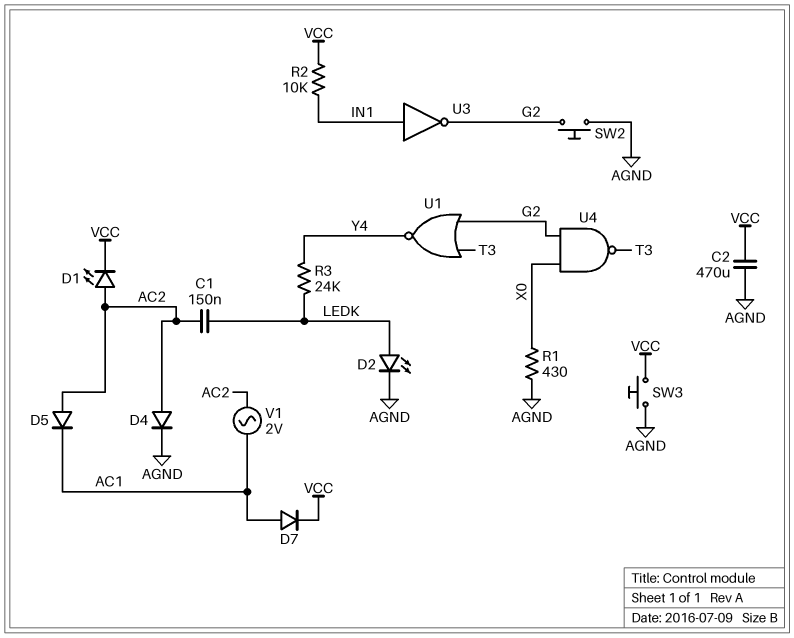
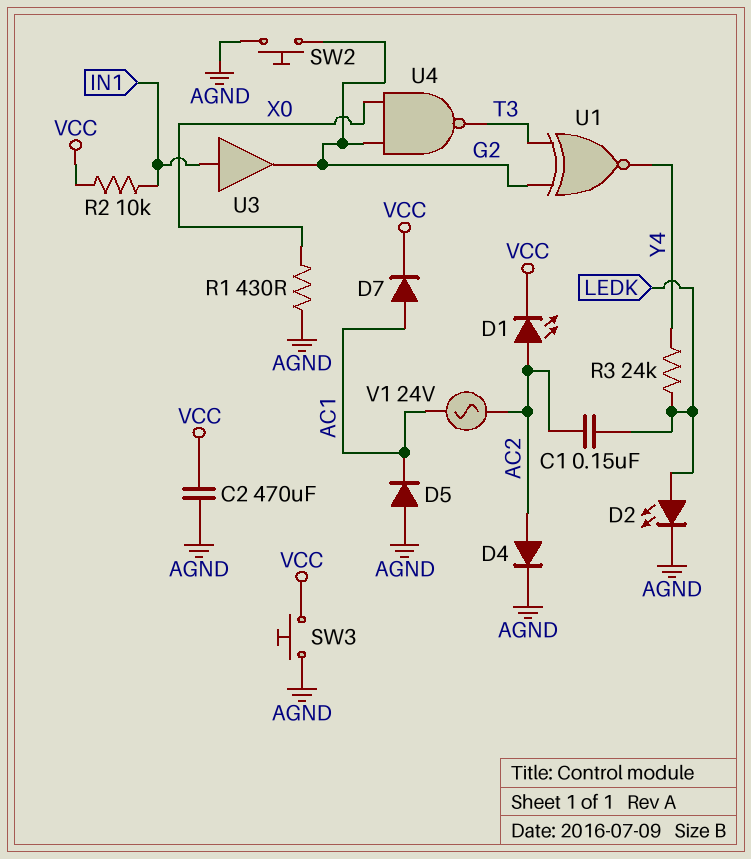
D5: diode (A AC2, K AC1) -> diode (A AGND, K AC1)
U1: NOR (in G2, in T3, out Y4) -> XNOR (in G2, in T3, out Y4)
U3: NOT (in IN1, out G2) -> buffer (in IN1, out G2)
V1: AC 2V (AC1, AC2) -> AC 24V (AC1, AC2)

